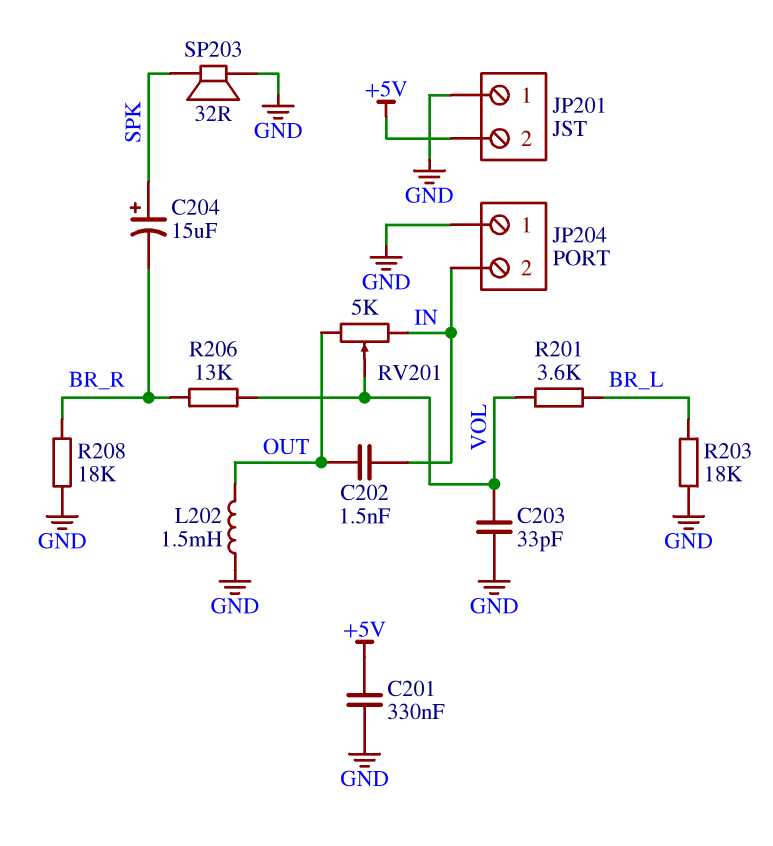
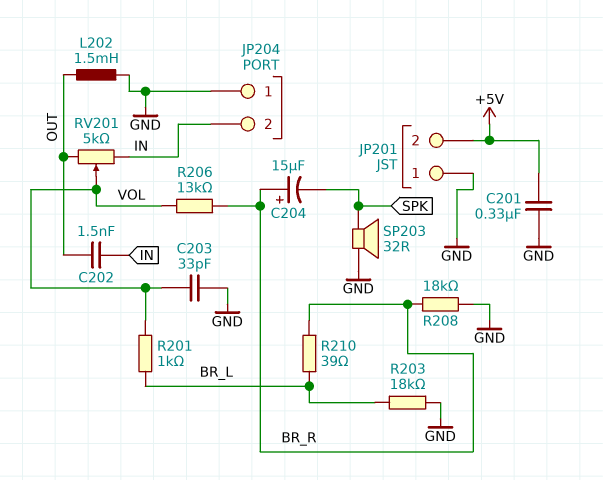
C204: 15uF (plus SPK, minus BR_R) -> 15uF (plus BR_R, minus SPK)
R201: 3.6k (BR_L, VOL) -> 1k (BR_L, VOL)
R210: none -> 39 (BR_L, BR_R)

